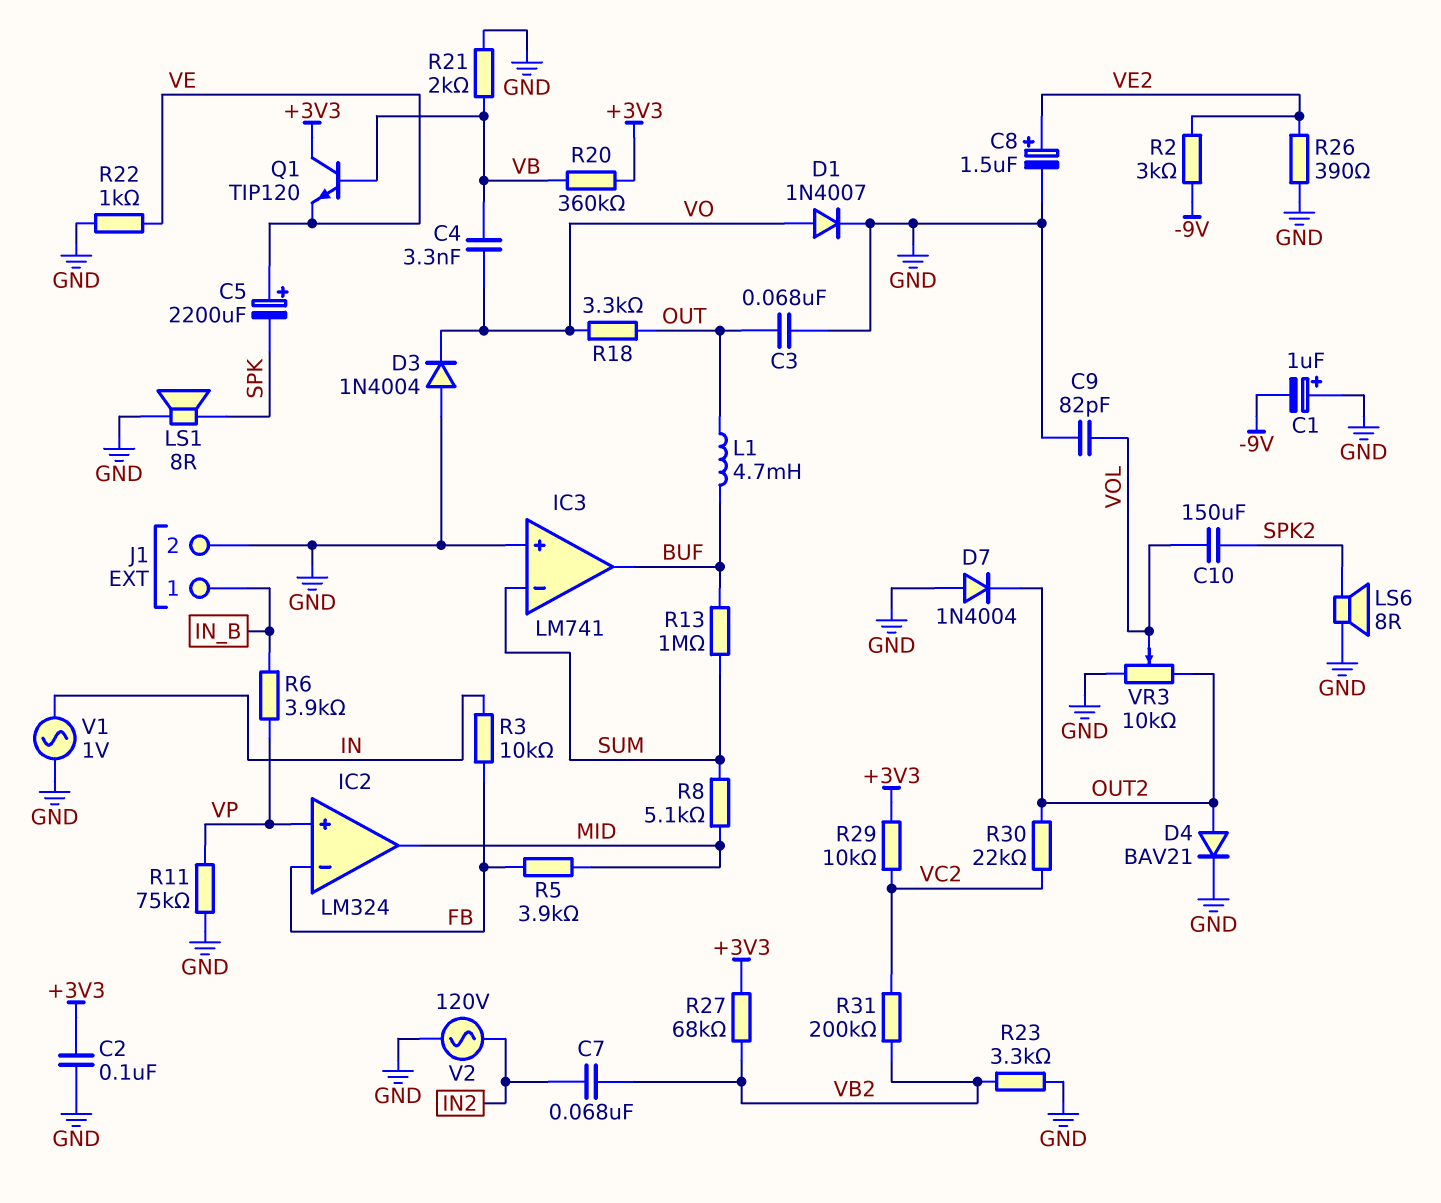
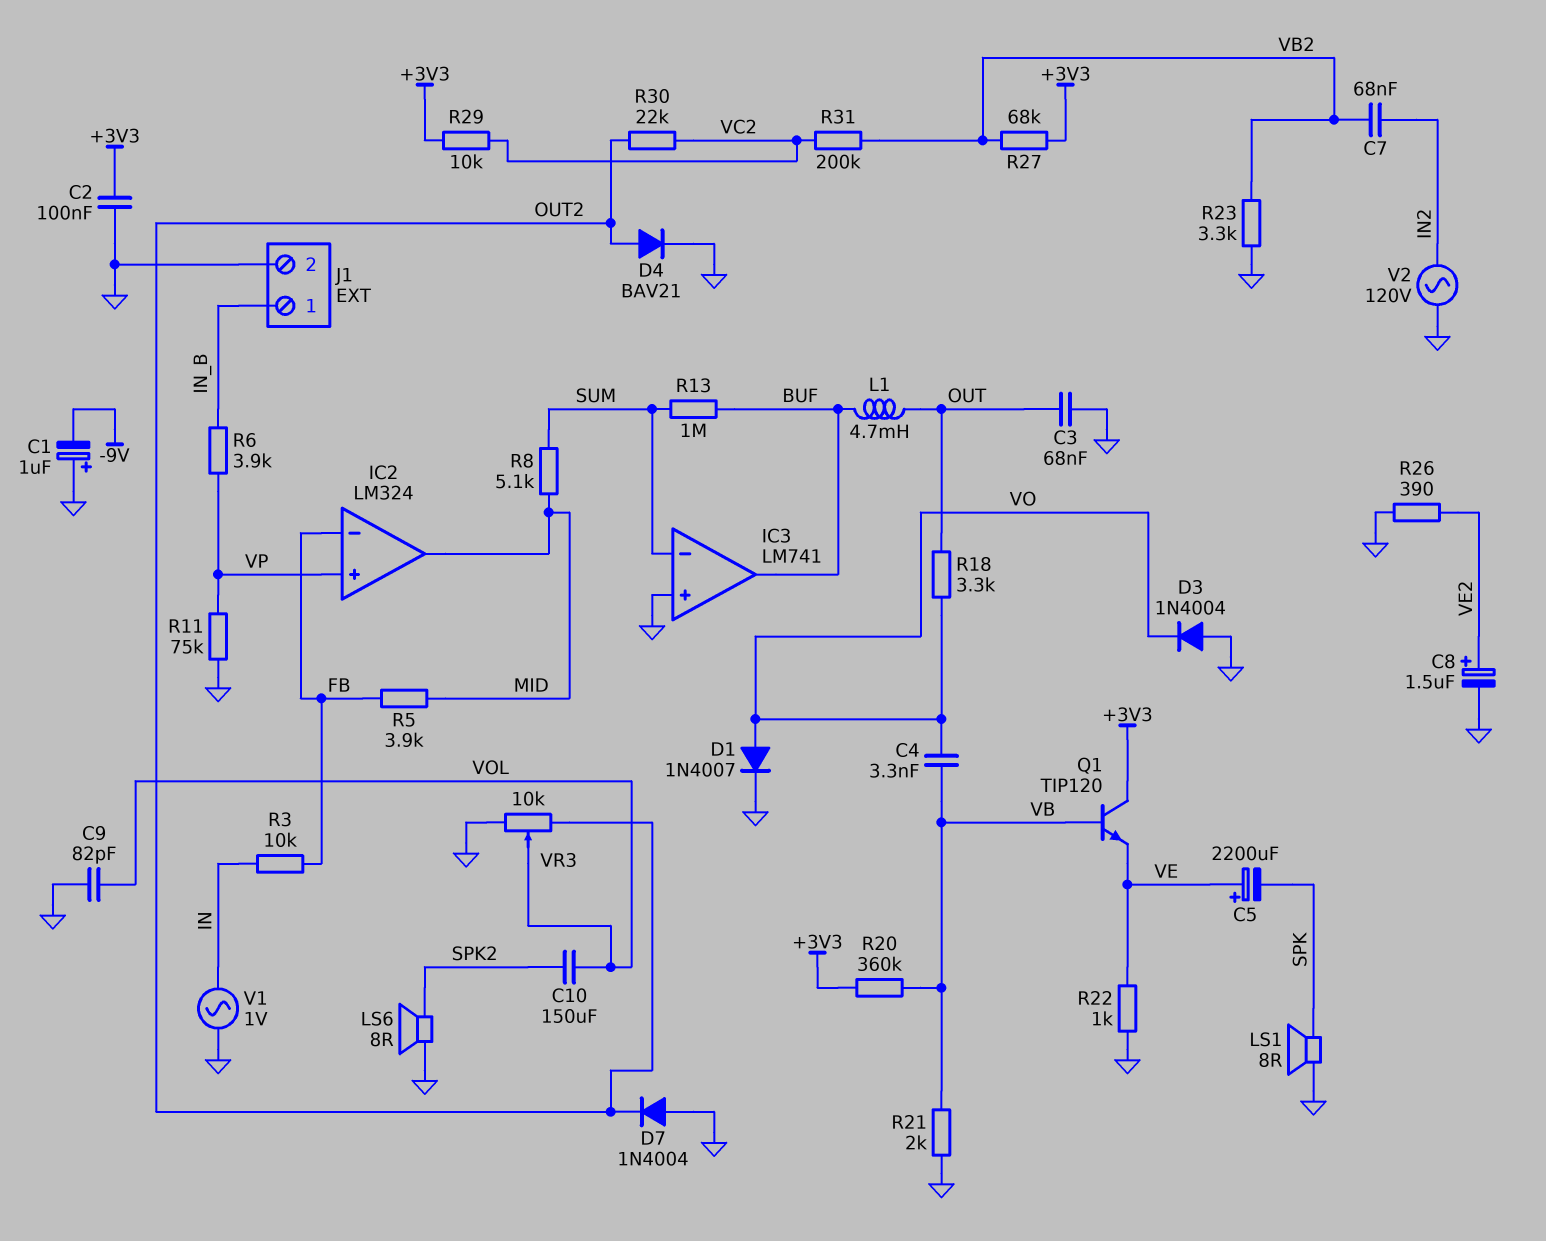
R2: 3k (-9V, VE2) -> none

